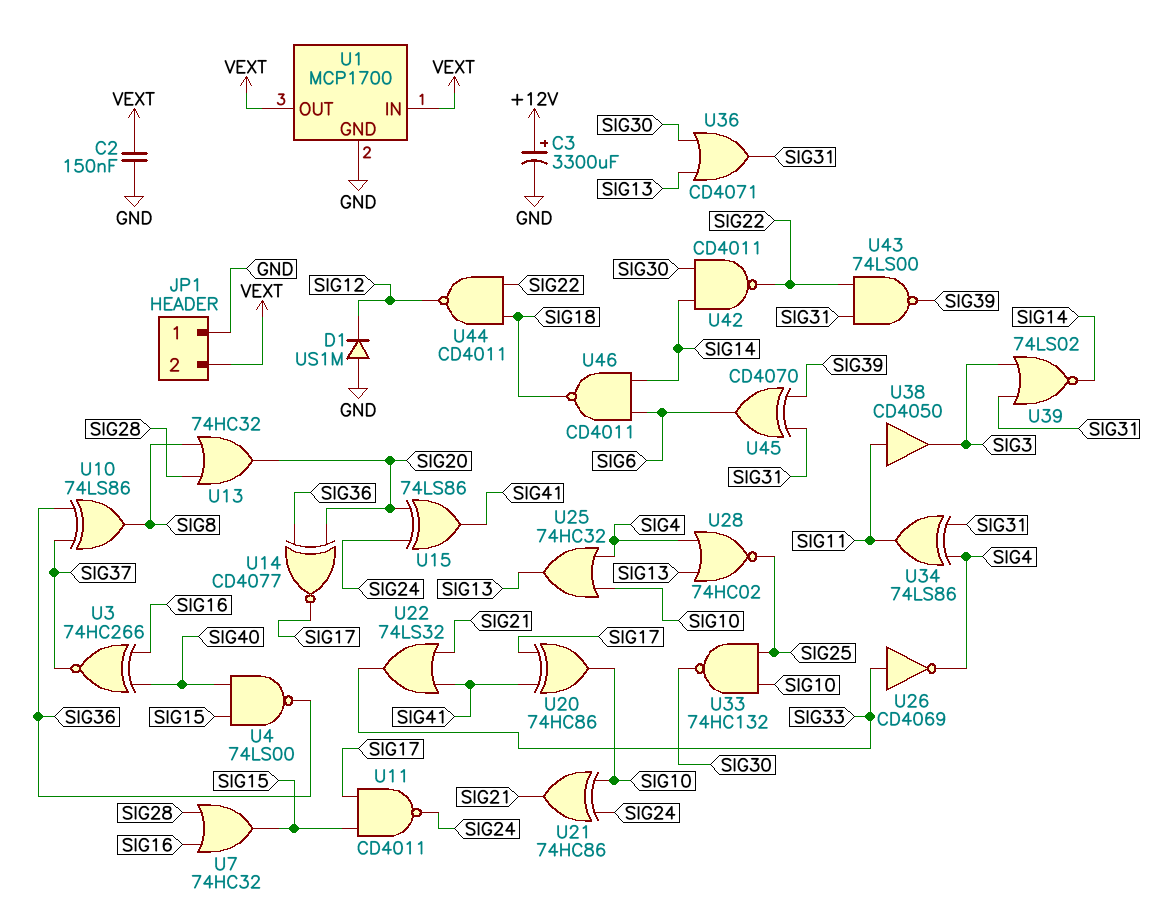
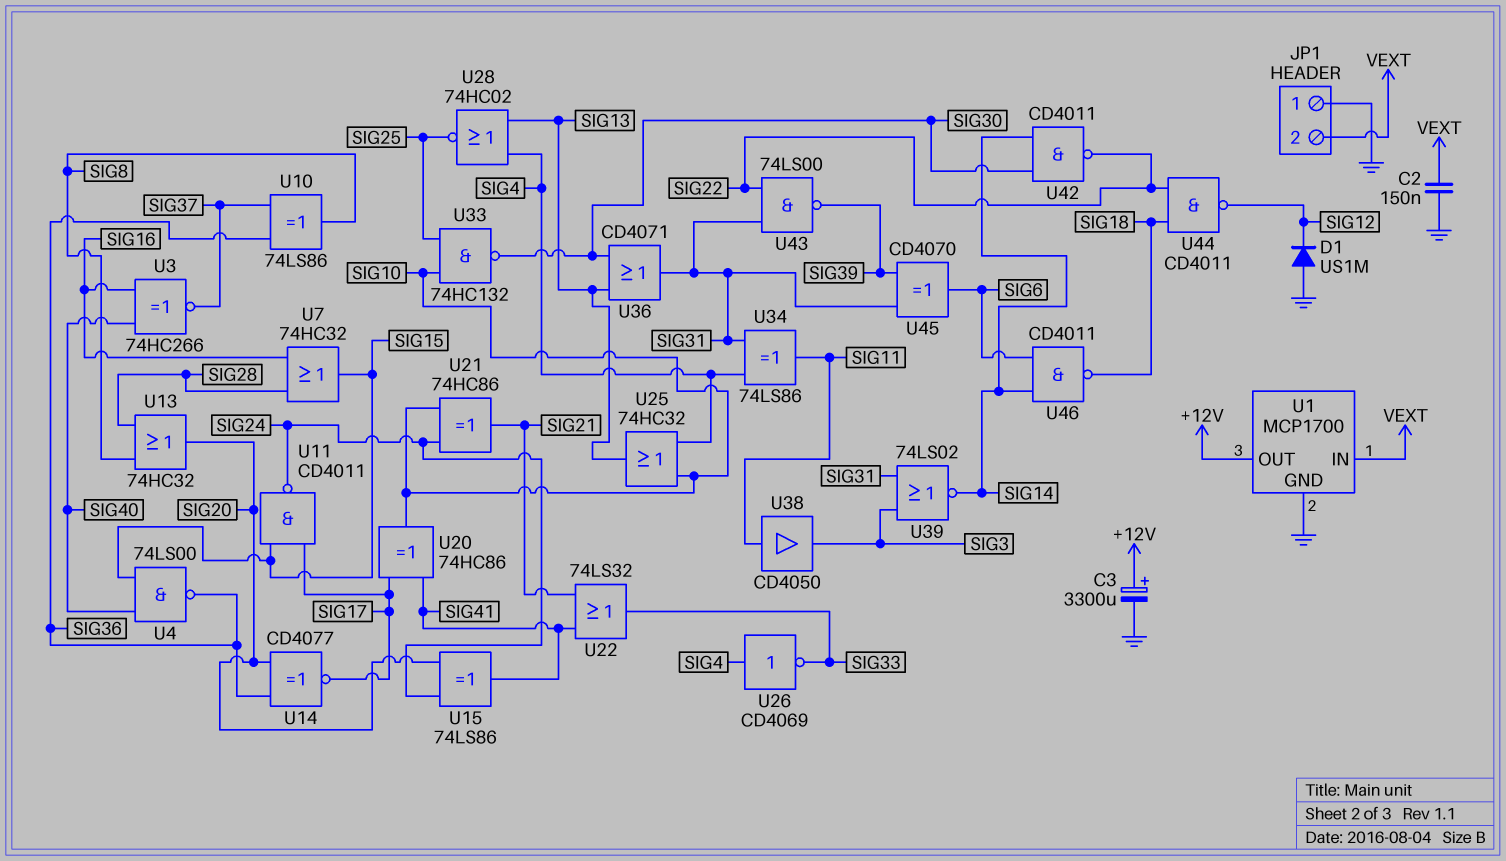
U1 pin OUT: VEXT -> +12V
U26: NOT CD4069 (in SIG33, out SIG4) -> NOT CD4069 (in SIG4, out SIG33)

